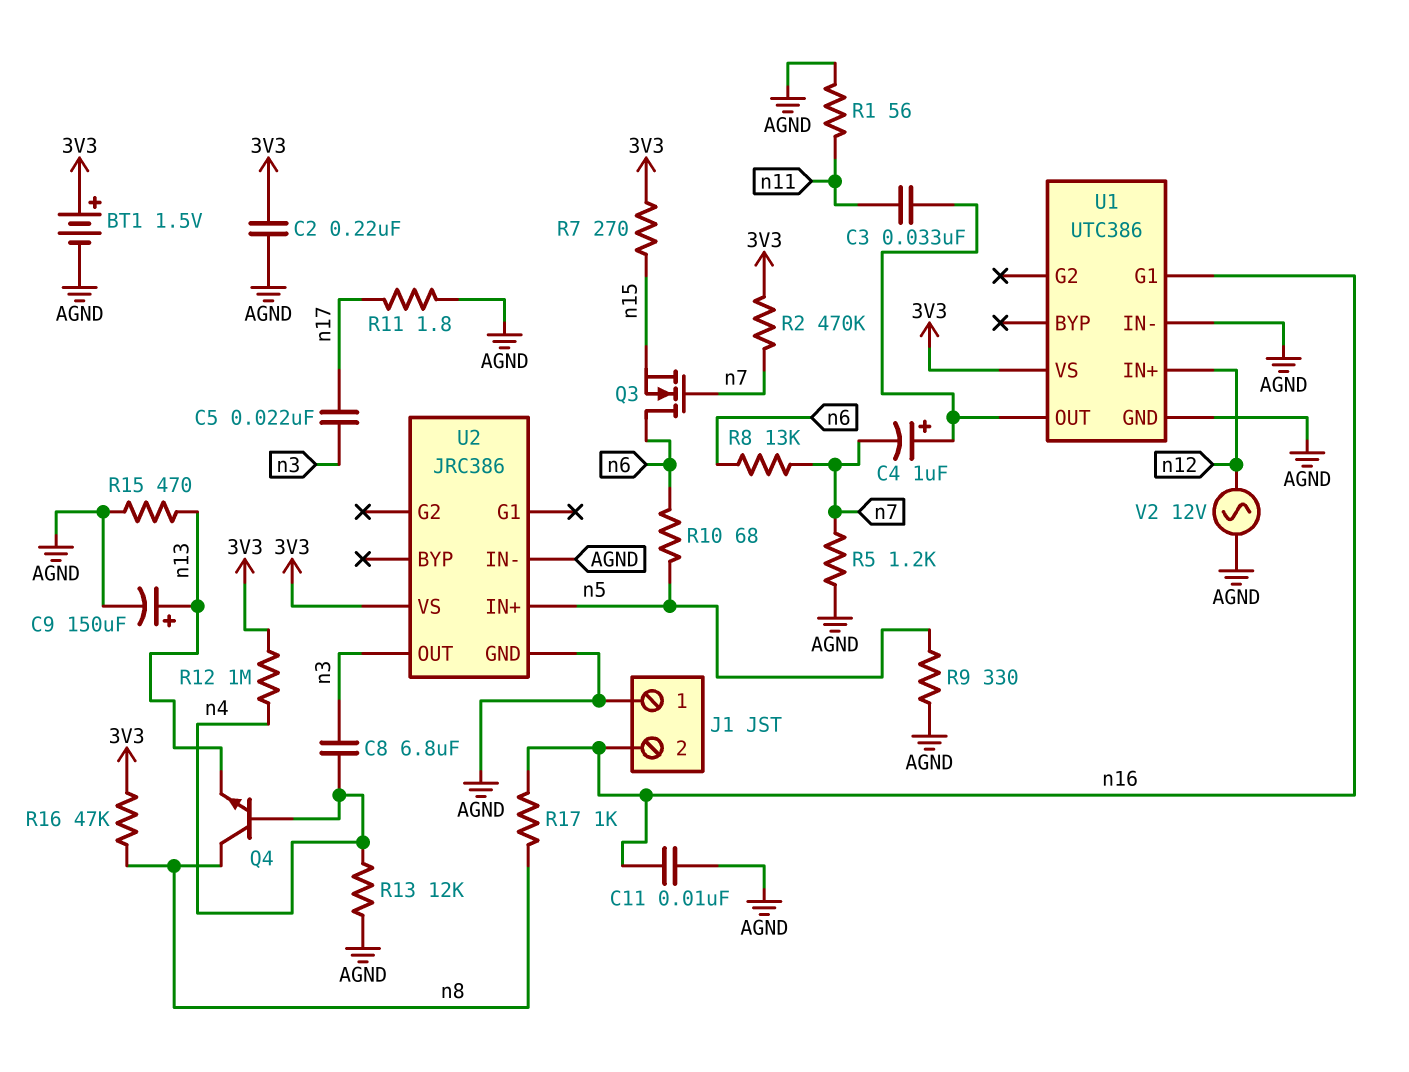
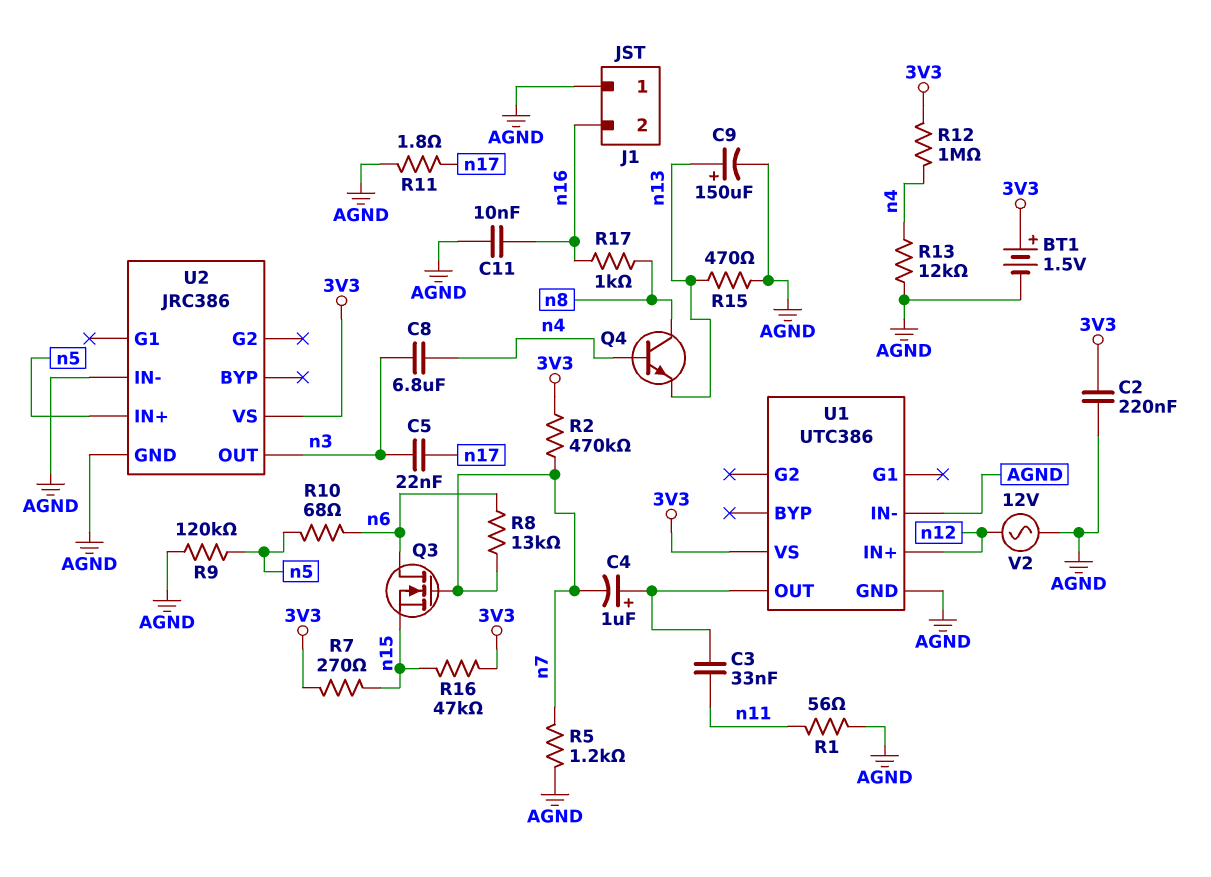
R9: 330 (AGND, n5) -> 120k (AGND, n5)
R16: 47k (3V3, n8) -> 47k (3V3, n15)
U1 pin G1: n16 -> none

